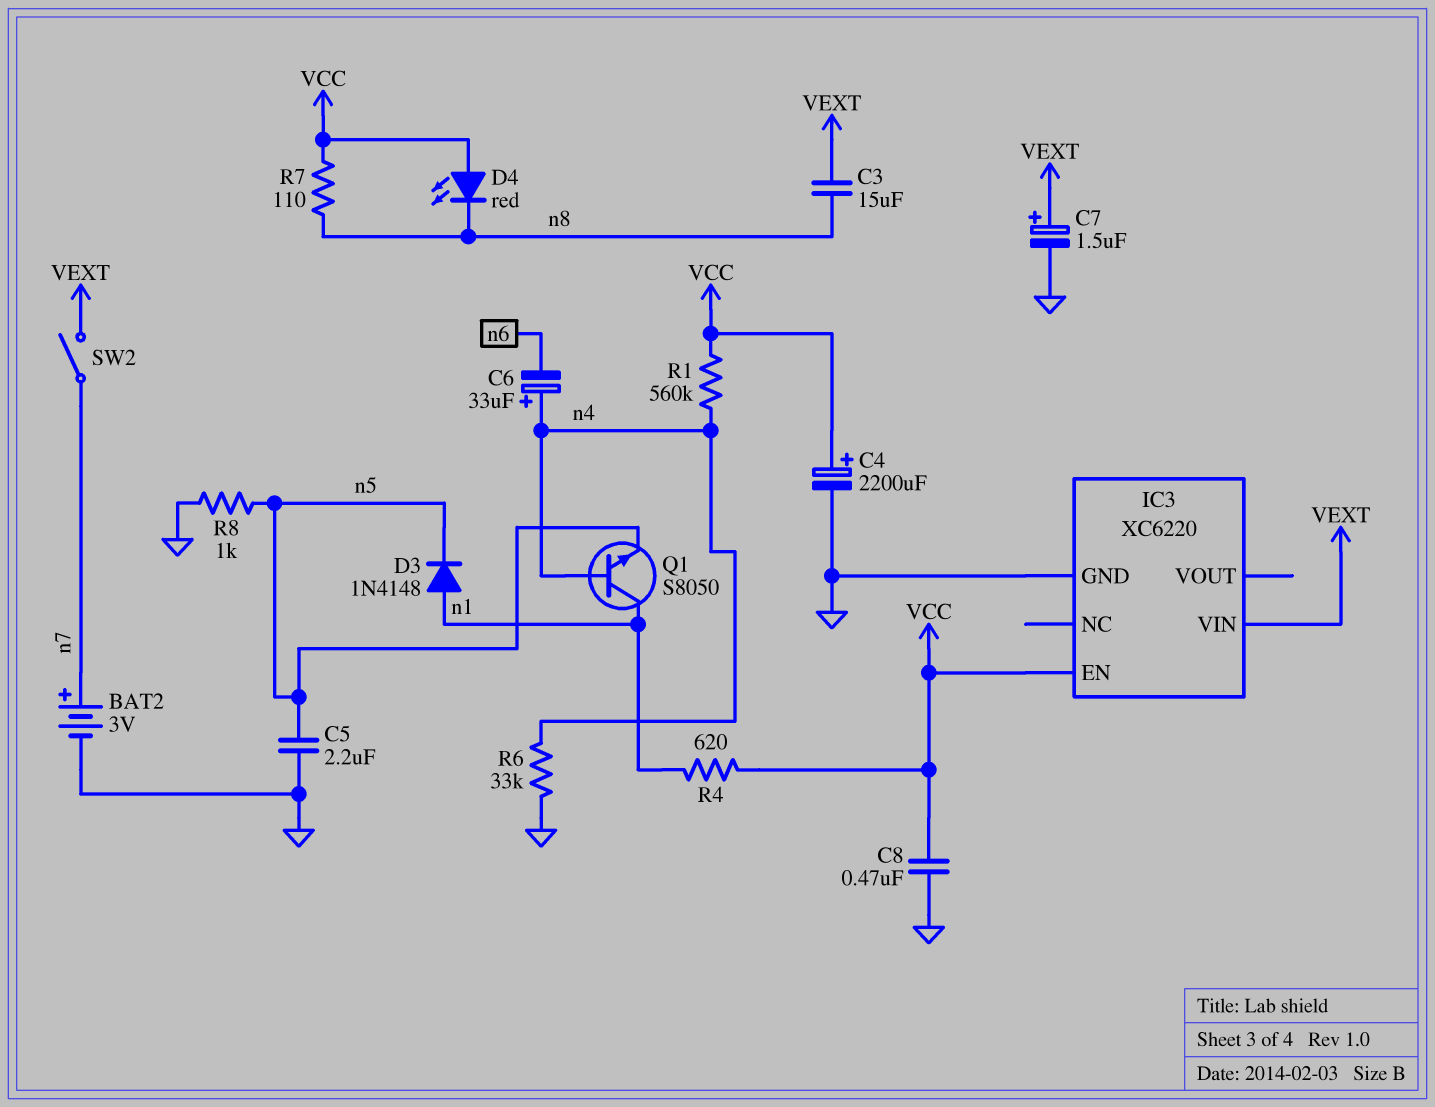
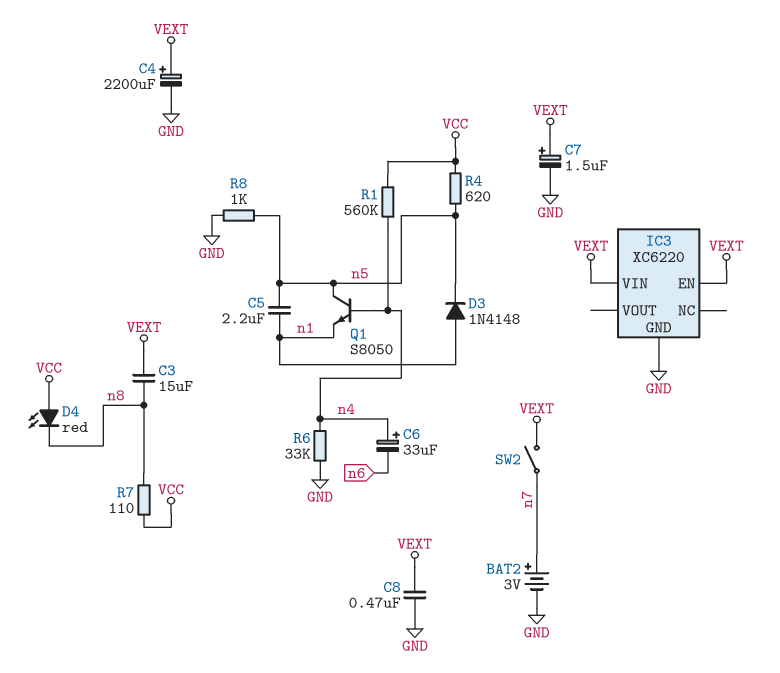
C4: 2200uF (plus VCC, minus GND) -> 2200uF (plus VEXT, minus GND)
C5: 2.2uF (GND, n5) -> 2.2uF (n1, n5)
C8: 470nF (GND, VCC) -> 470nF (GND, VEXT)
IC3 pin EN: VCC -> VEXT
Q1: NPN S8050 (B n4, C n1, E n5) -> NPN S8050 (B n4, C n5, E n1)
R4: 620 (VCC, n1) -> 620 (VCC, n5)

